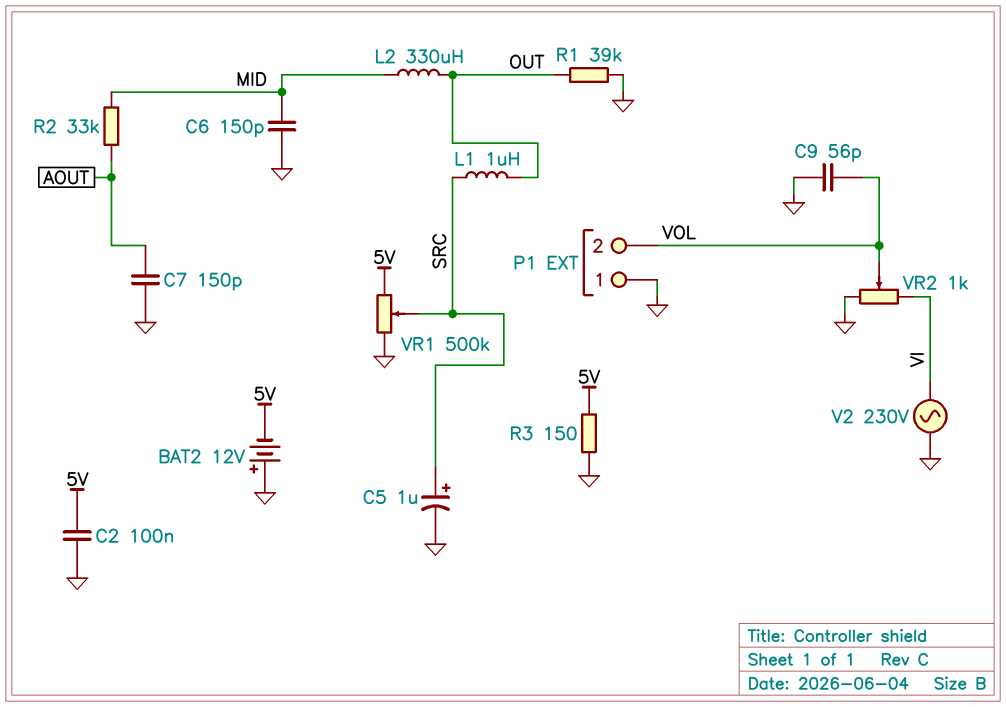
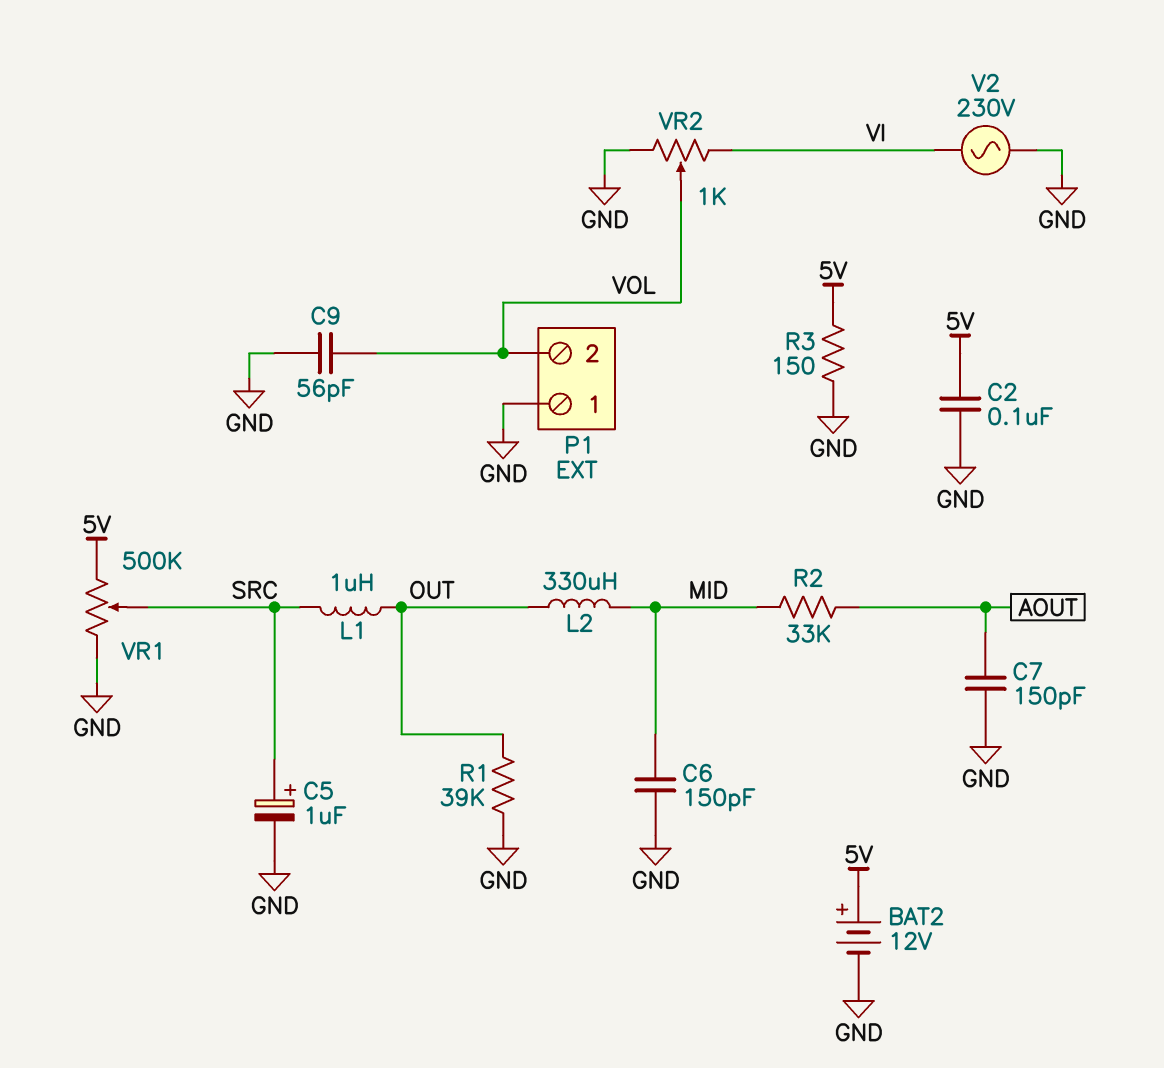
BAT2: 12V (plus GND, minus 5V) -> 12V (plus 5V, minus GND)

